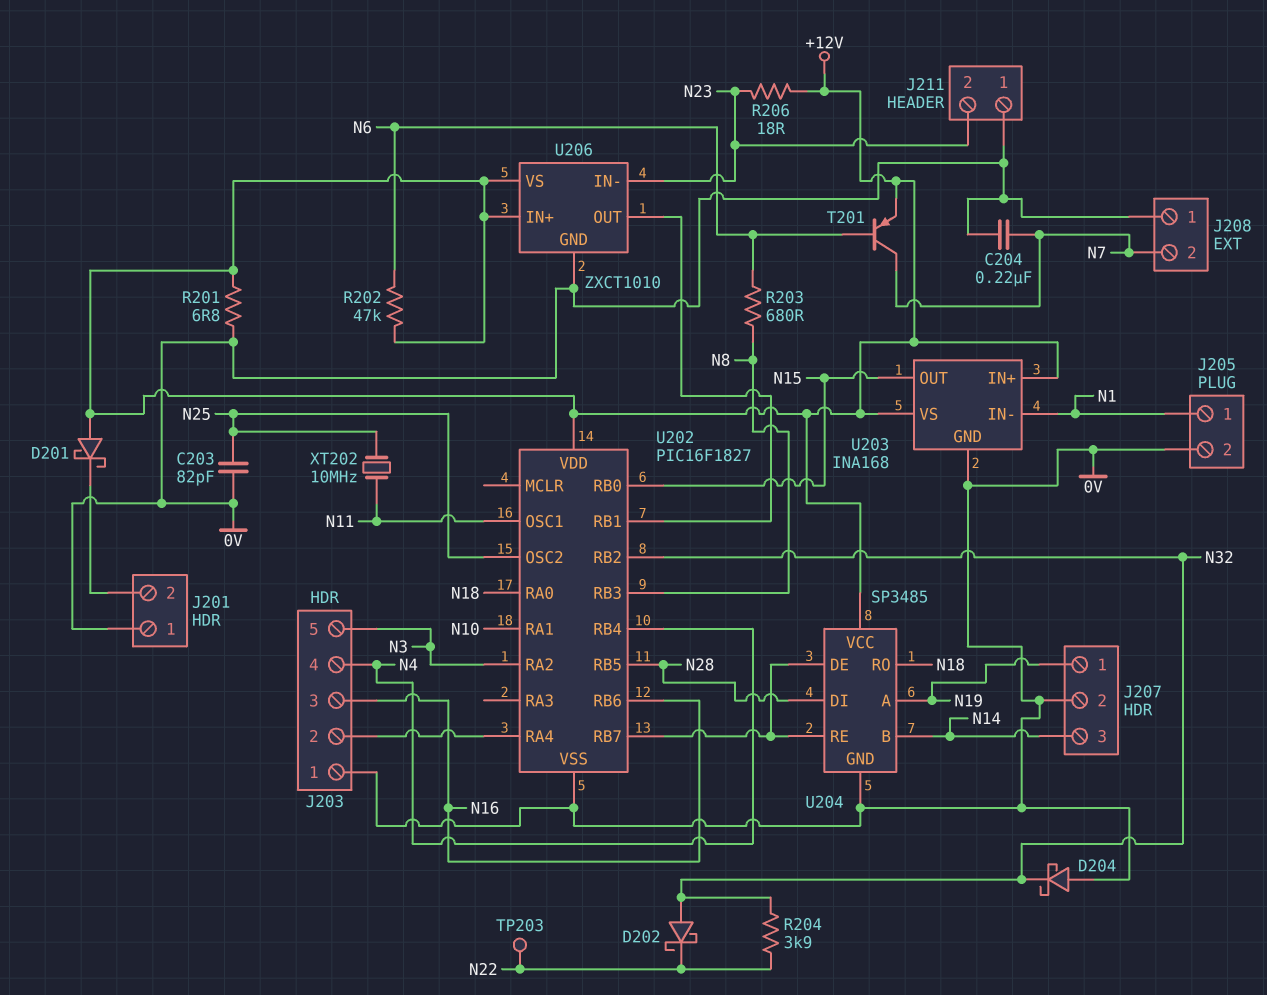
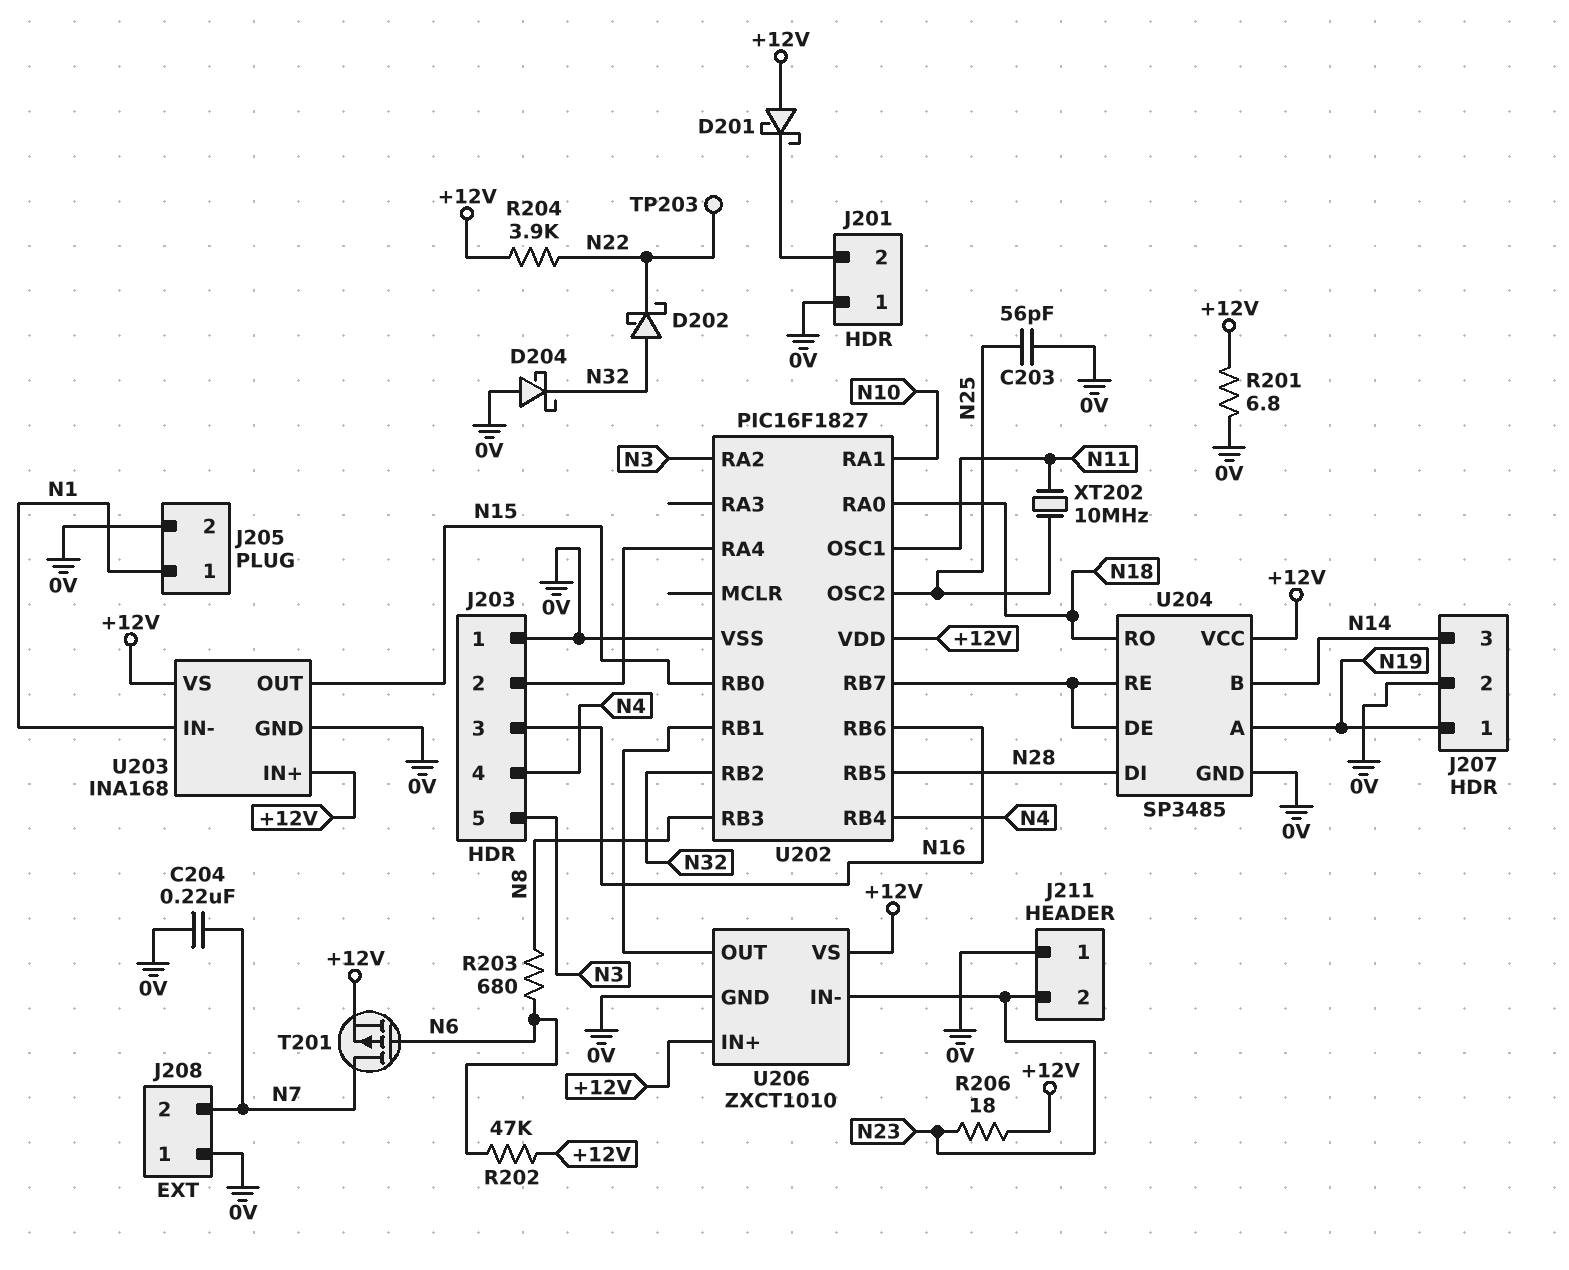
C203: 82pF (0V, N25) -> 56pF (0V, N25)
R204: 3.9k (N22, N32) -> 3.9k (+12V, N22)
T201: PNP (B N6, C N7, E +12V) -> PMOS (G N6, D N7, S +12V)

